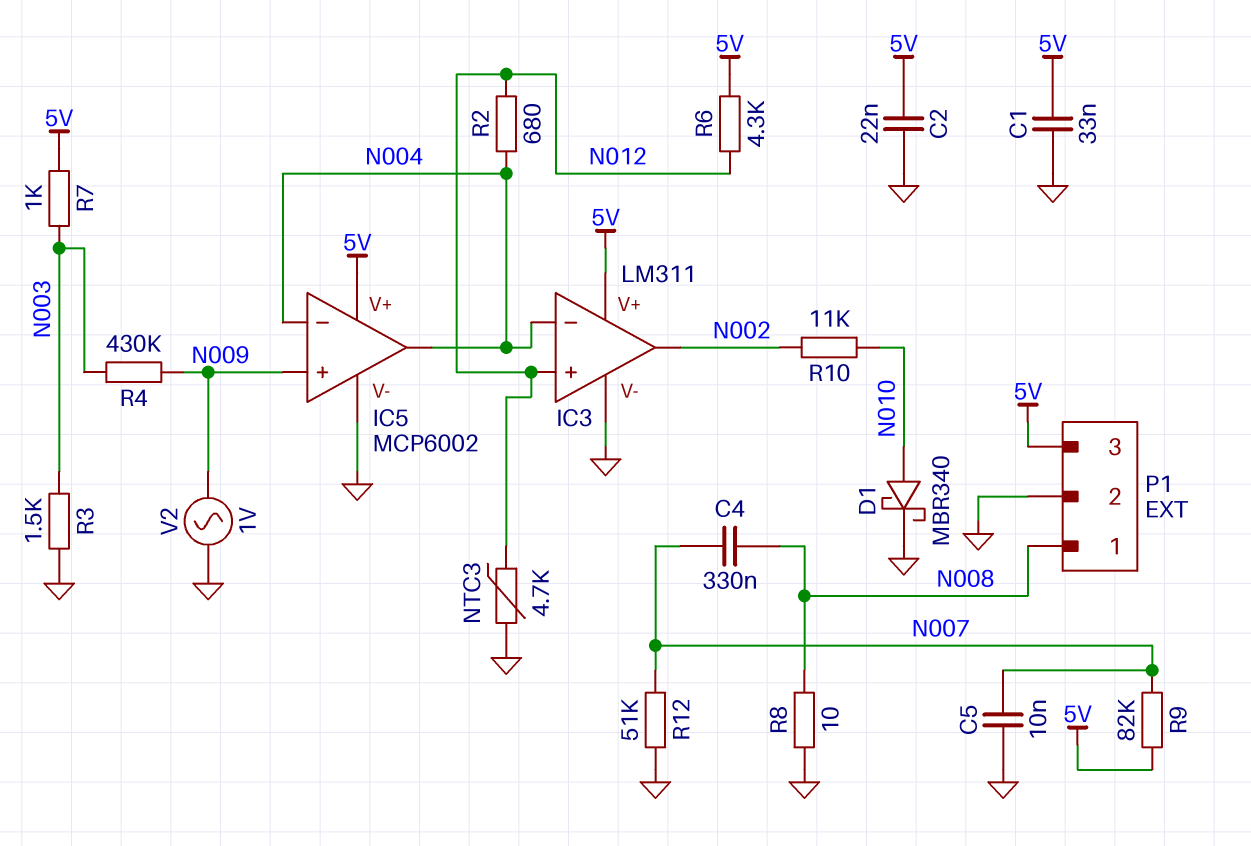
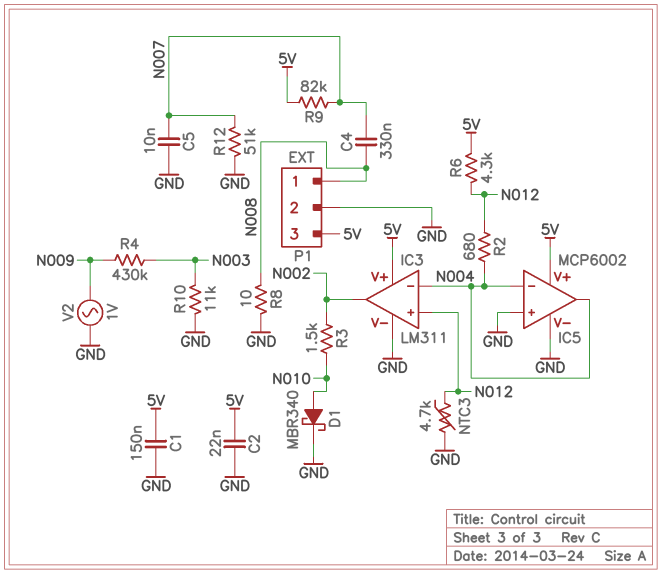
C1: 33nF (5V, GND) -> 150nF (5V, GND)
IC5 pin in+: N009 -> GND
R3: 1.5k (GND, N003) -> 1.5k (N002, N010)
R7: 1k (5V, N003) -> none
R10: 11k (N002, N010) -> 11k (GND, N003)

